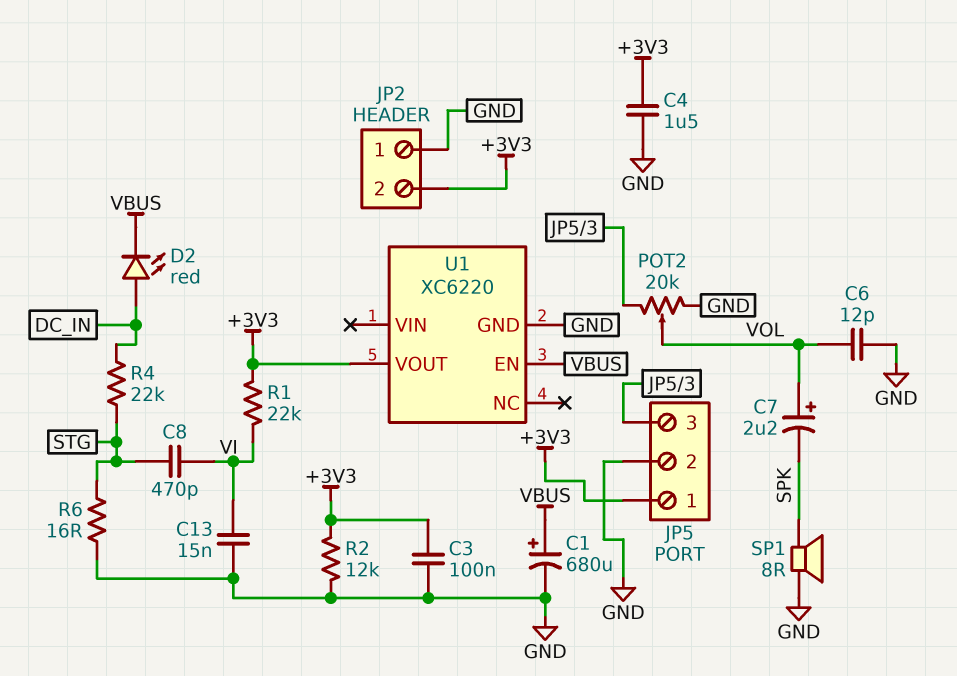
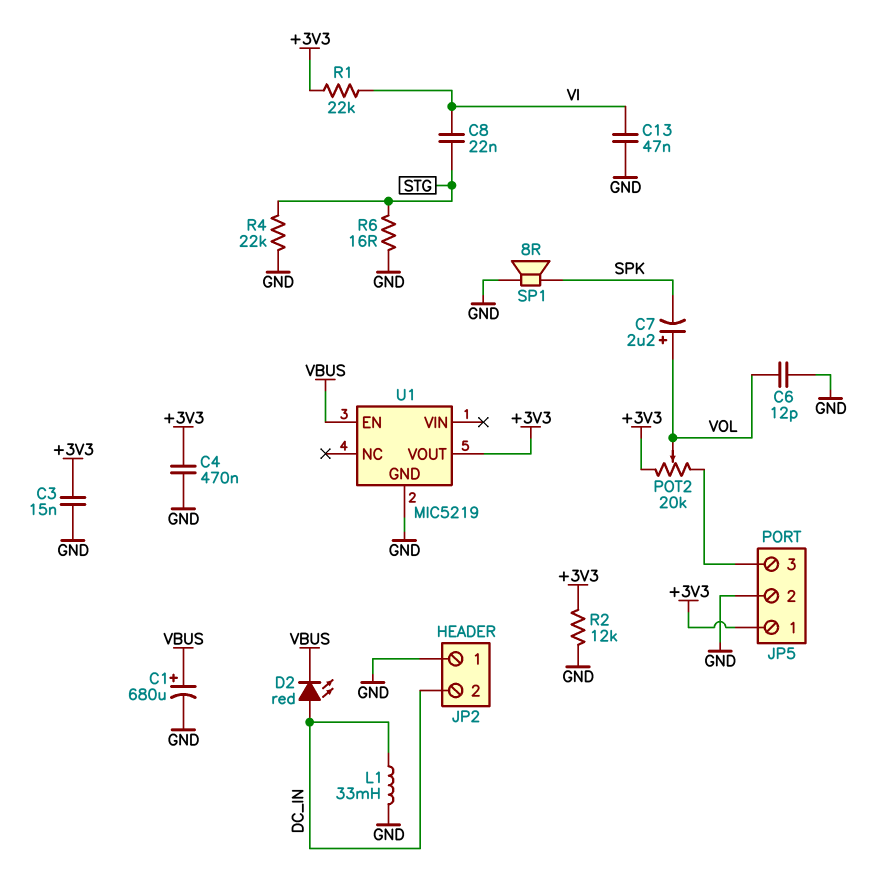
C3: 100nF (+3V3, GND) -> 15nF (+3V3, GND)
C4: 1.5uF (+3V3, GND) -> 470nF (+3V3, GND)
C8: 470pF (STG, VI) -> 22nF (STG, VI)
C13: 15nF (GND, VI) -> 47nF (GND, VI)
JP2 pin 2: +3V3 -> DC_IN
L1: none -> 33mH (DC_IN, GND)
POT2: 20k (GND, JP5/3, wiper VOL) -> 20k (+3V3, JP5/3, wiper VOL)
R4: 22k (DC_IN, STG) -> 22k (GND, STG)
U1: XC6220 -> MIC5219

